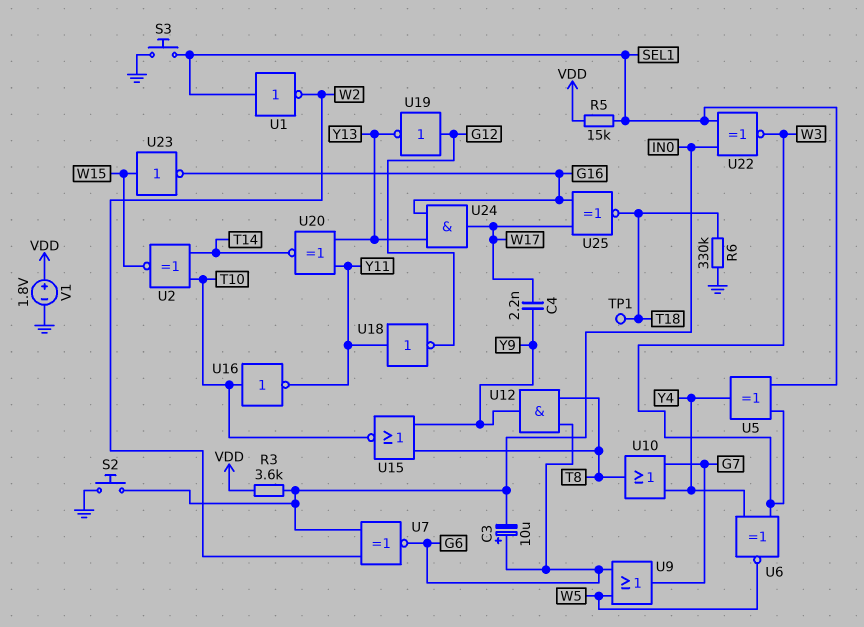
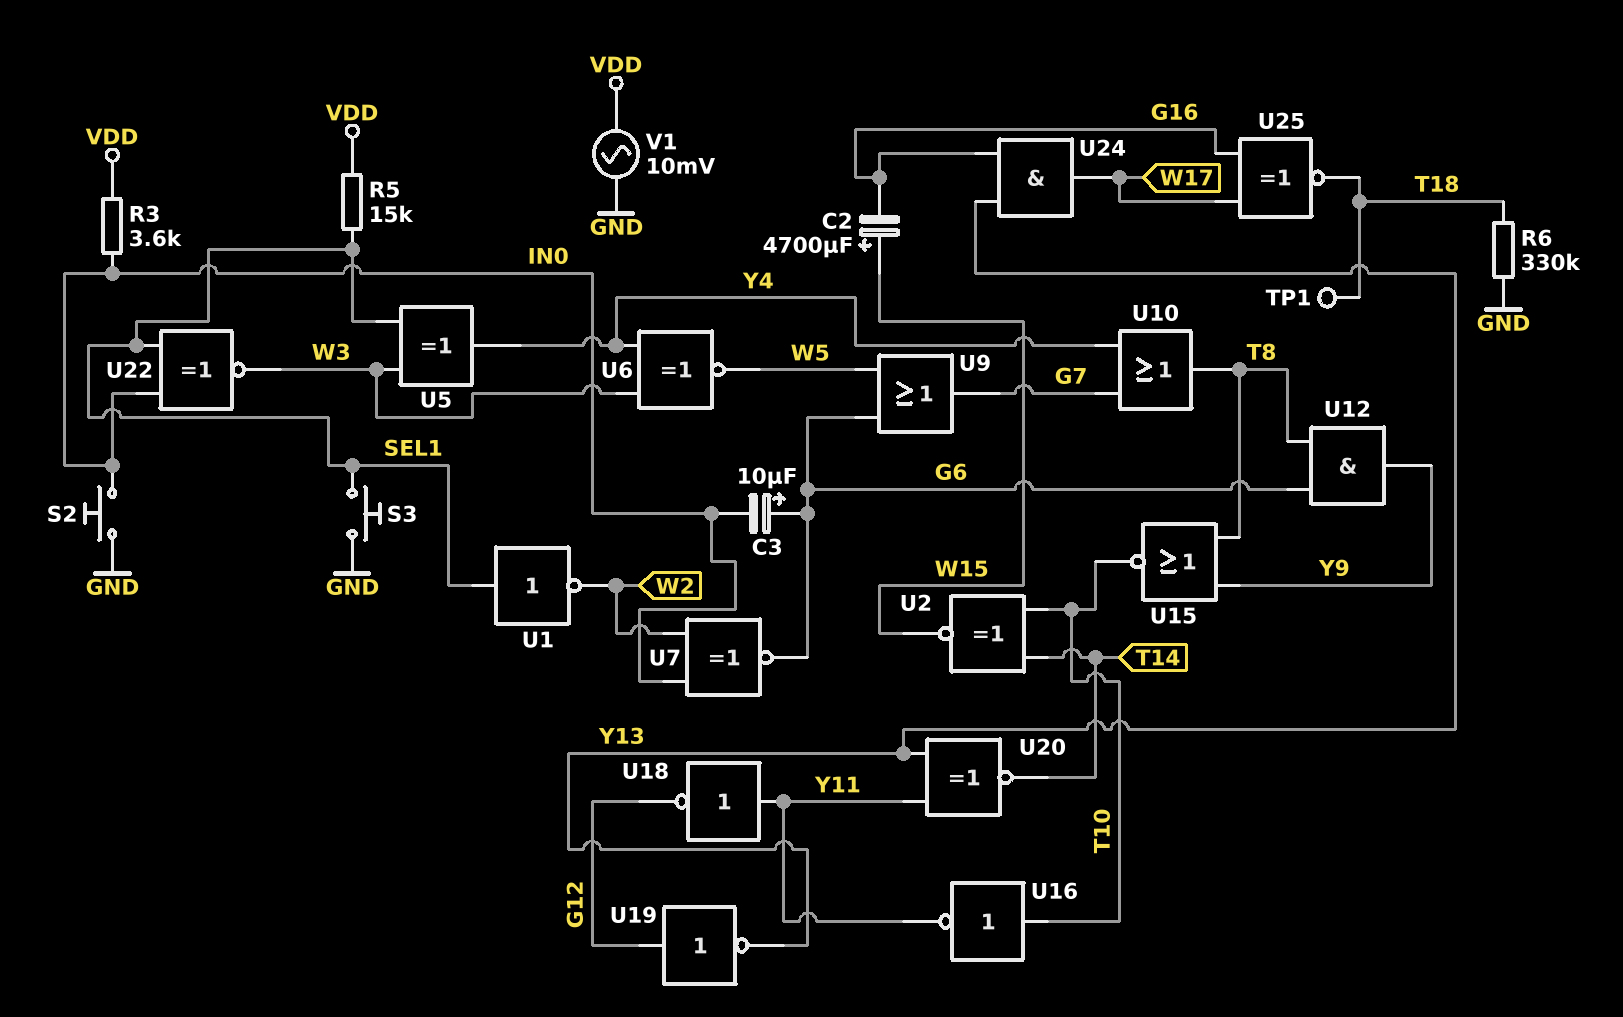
C2: none -> 4700uF (plus W15, minus G16)
C4: 2.2nF (W17, Y9) -> none
U23: NOT (in W15, out G16) -> none
V1: 1.8V (plus VDD, minus GND) -> AC 10mV (GND, VDD)

